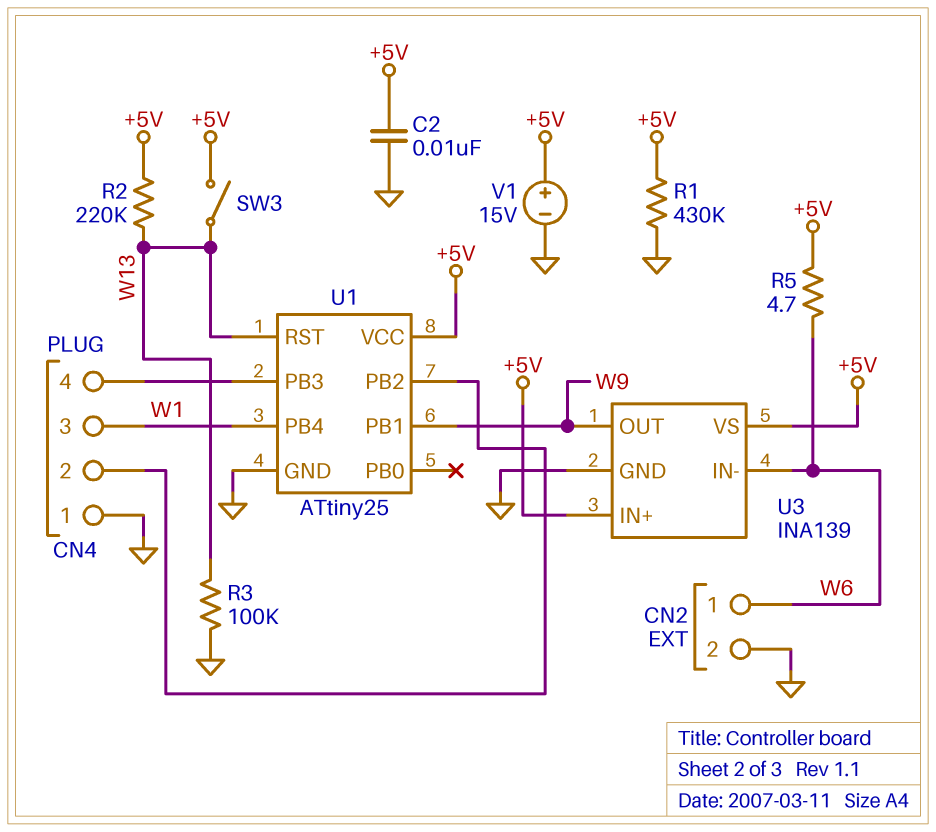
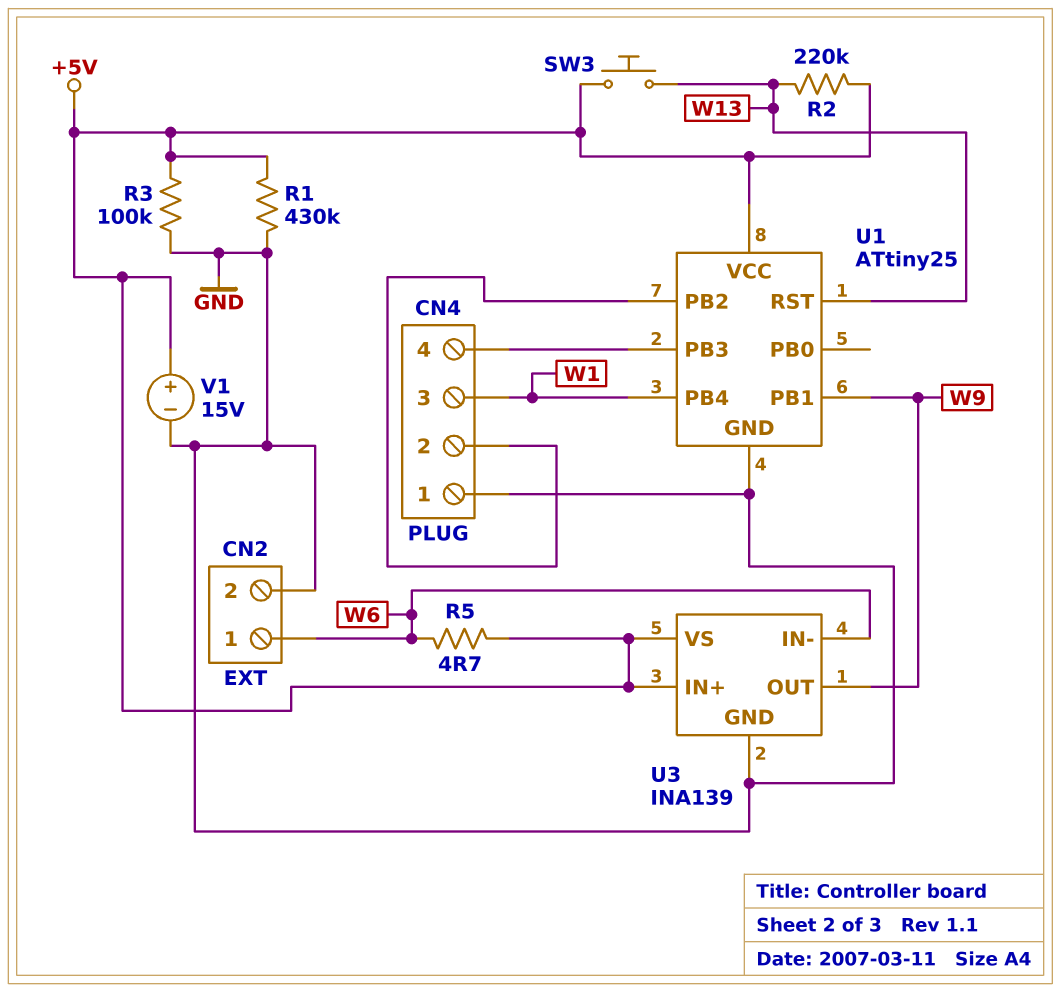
C2: 10nF (+5V, GND) -> none
R3: 100k (GND, W13) -> 100k (+5V, GND)
SW3: switch (+5V, W13) -> button (+5V, W13)

